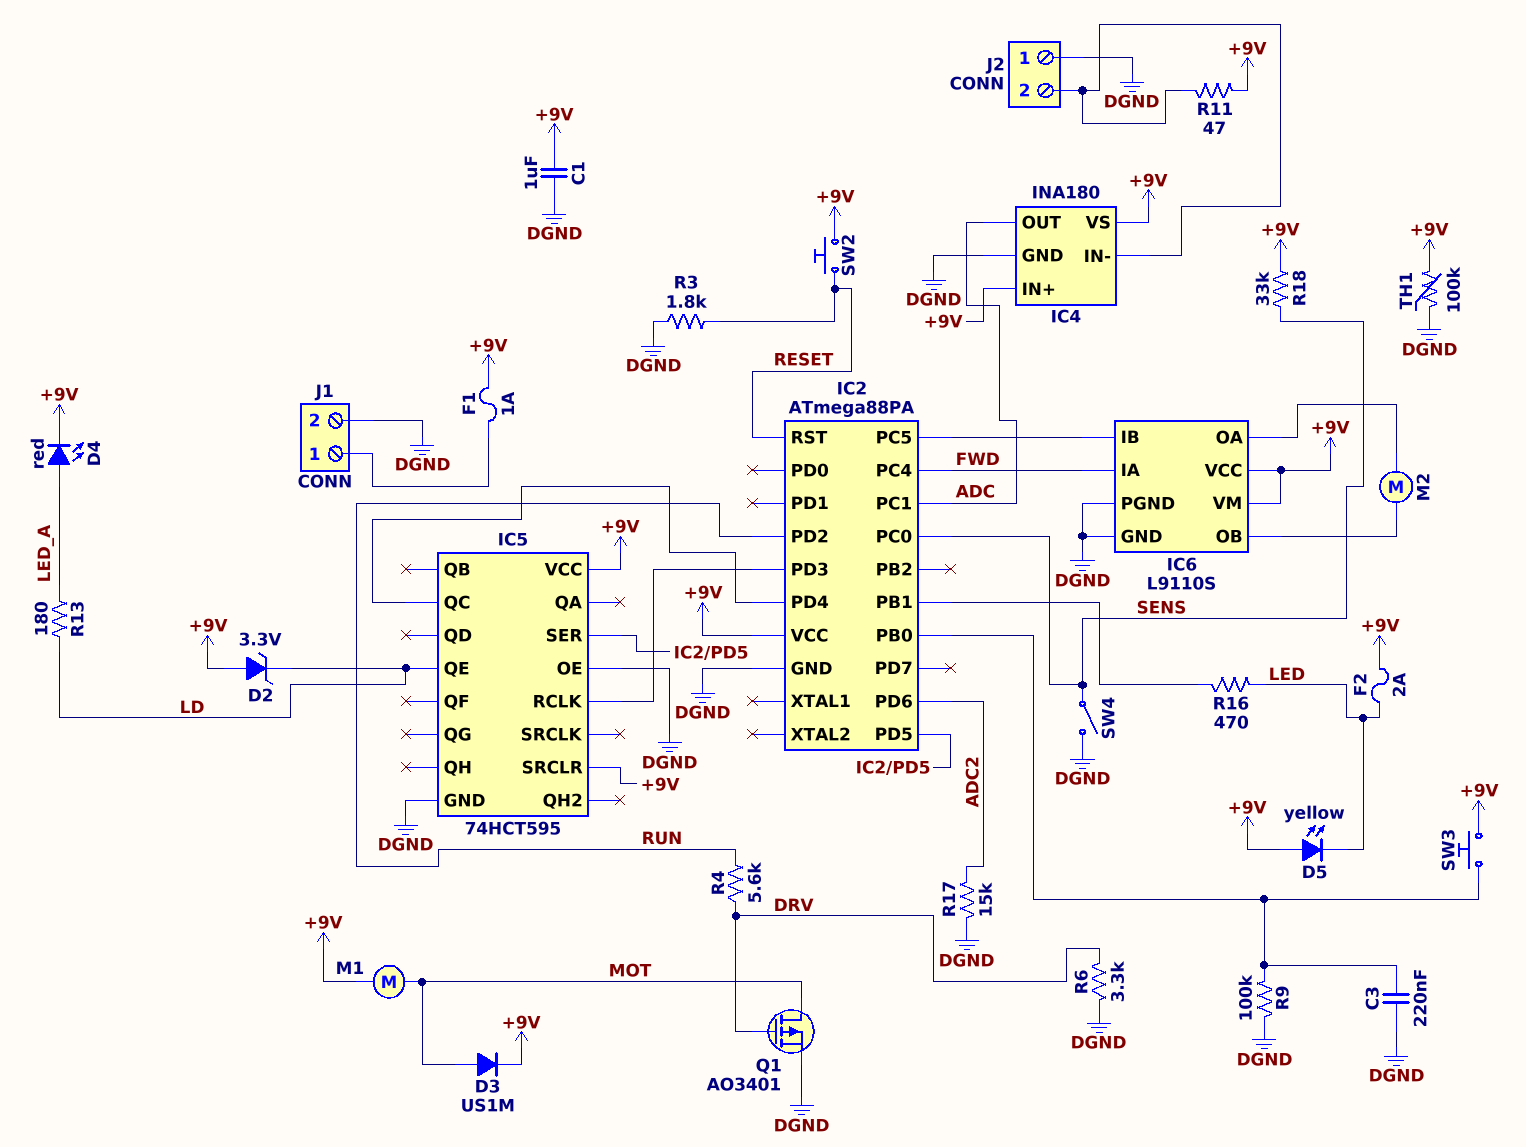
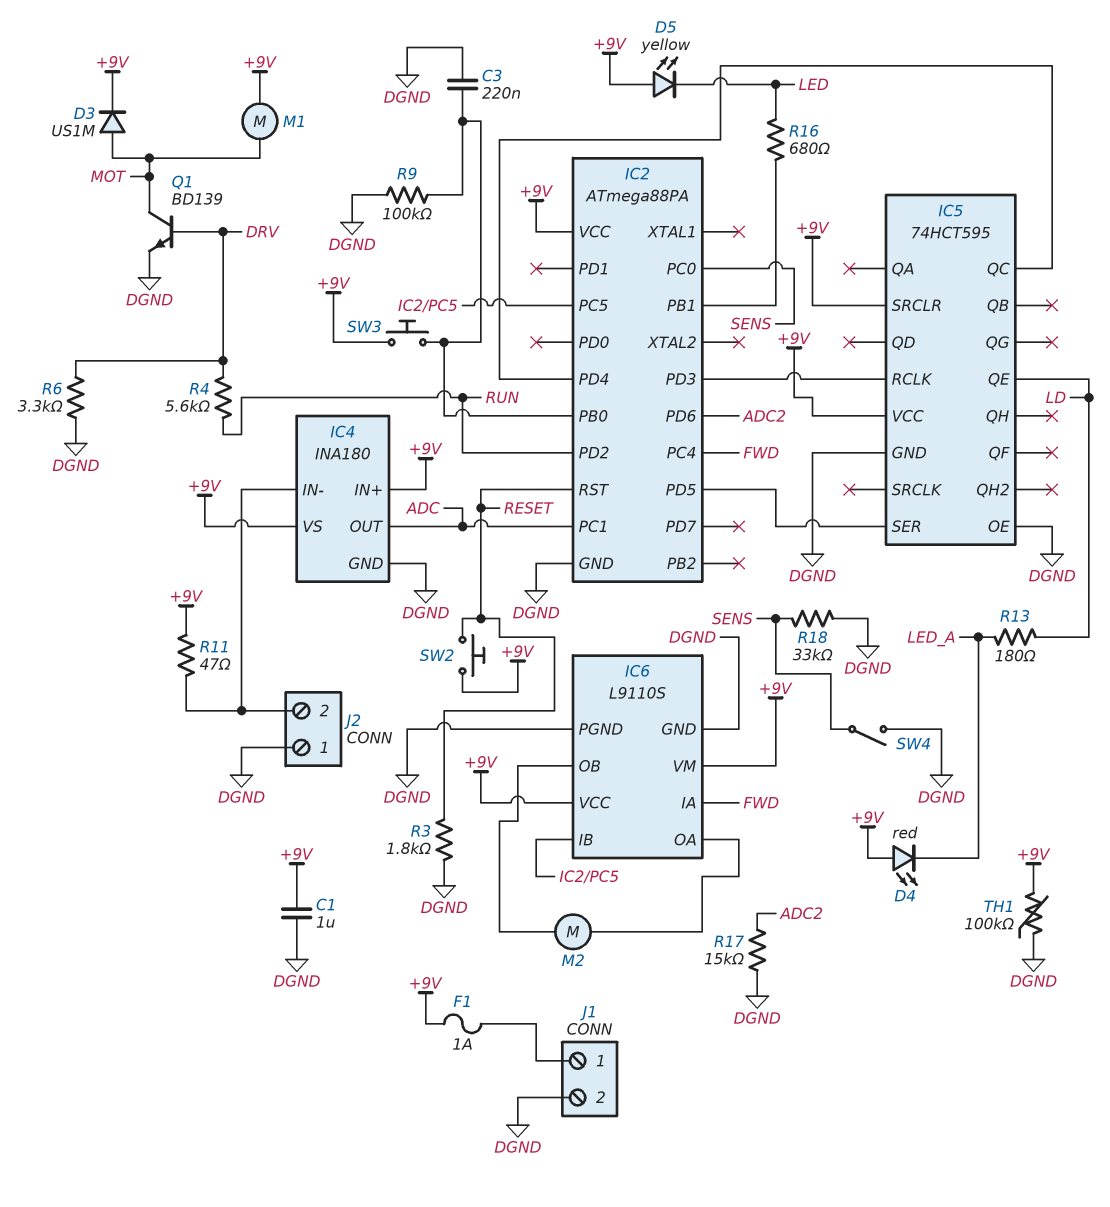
D2: zener 3.3V (A +9V, K LD) -> none
D4: LED red (A LED_A, K +9V) -> LED red (A +9V, K LED_A)
F2: 2A (+9V, LED) -> none
Q1: PMOS AO3401 (G DRV, D MOT, S DGND) -> NPN BD139 (B DRV, C MOT, E DGND)
R16: 470 (IC2/PB1, LED) -> 680 (IC2/PB1, LED)
R18: 33k (+9V, SENS) -> 33k (DGND, SENS)

